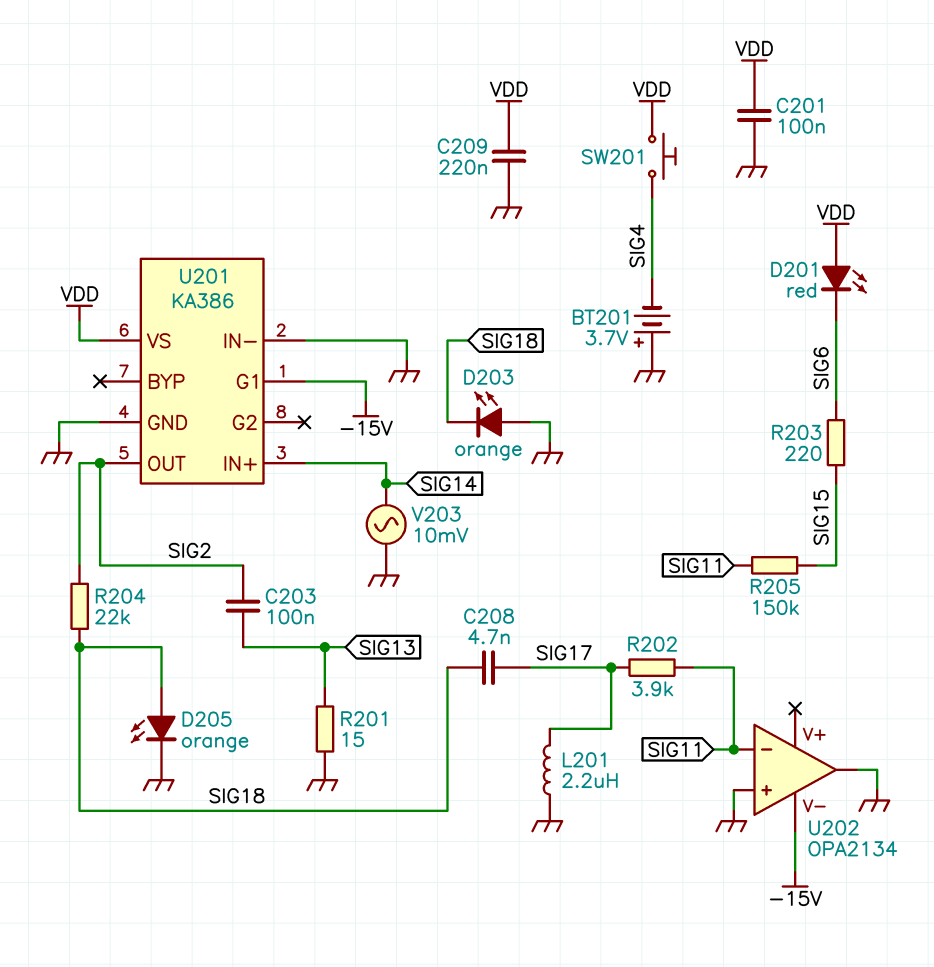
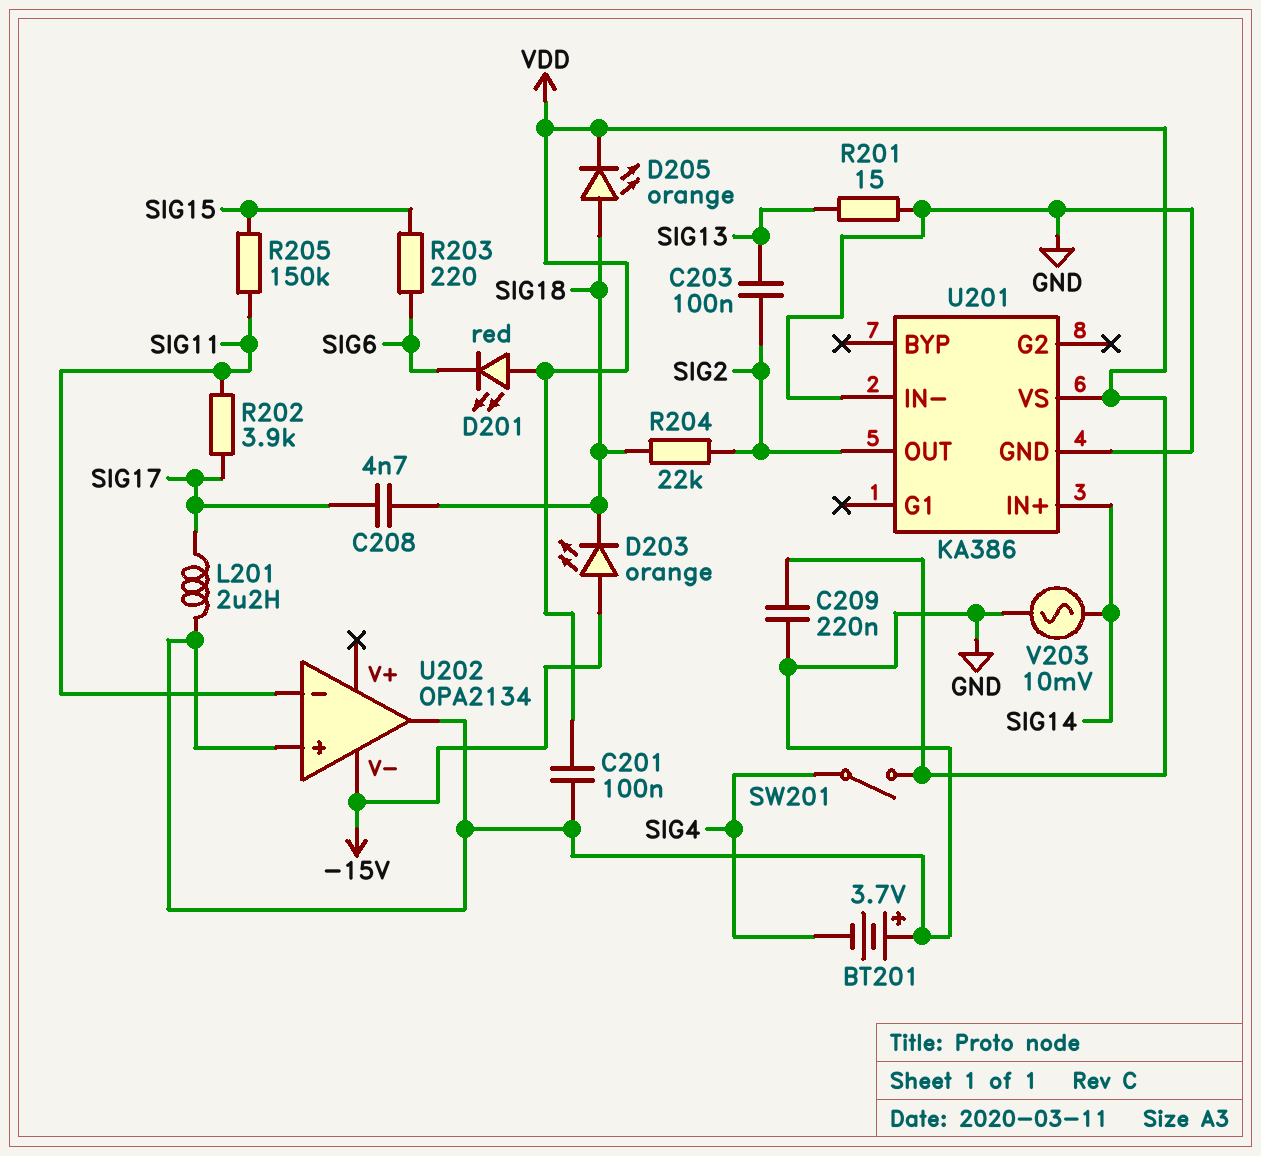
D203: LED orange (A GND, K SIG18) -> LED orange (A -15V, K SIG18)
D205: LED orange (A SIG18, K GND) -> LED orange (A SIG18, K VDD)
SW201: button (SIG4, VDD) -> switch (SIG4, VDD)
U201 pin G1: -15V -> none

